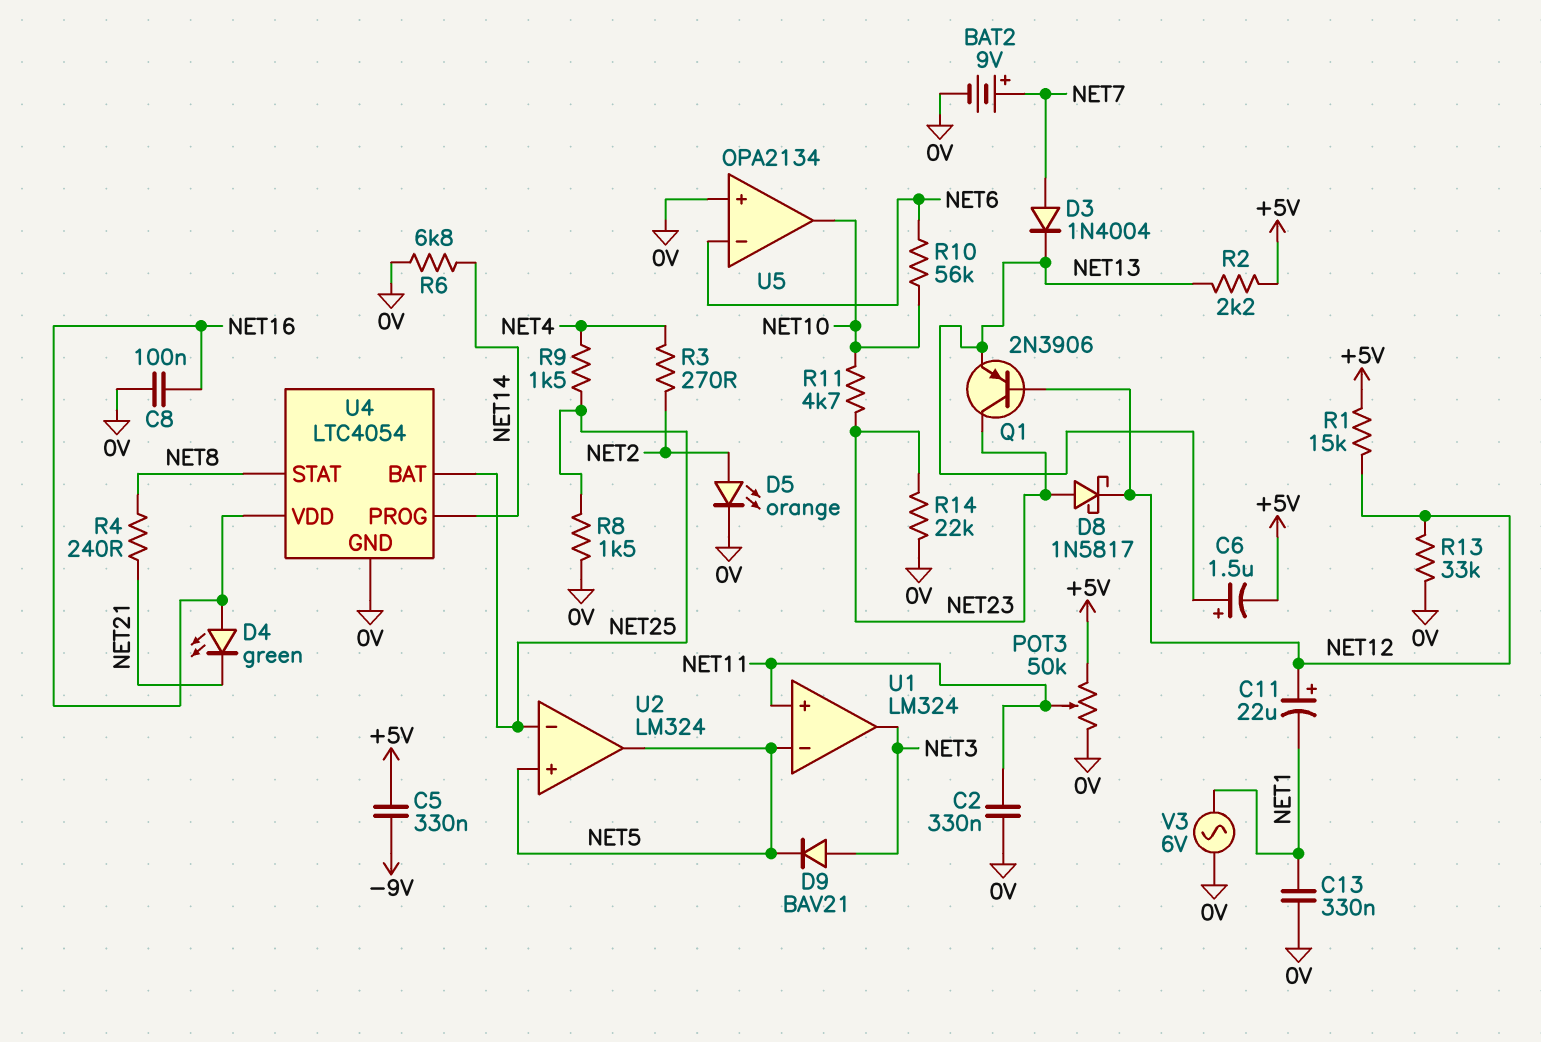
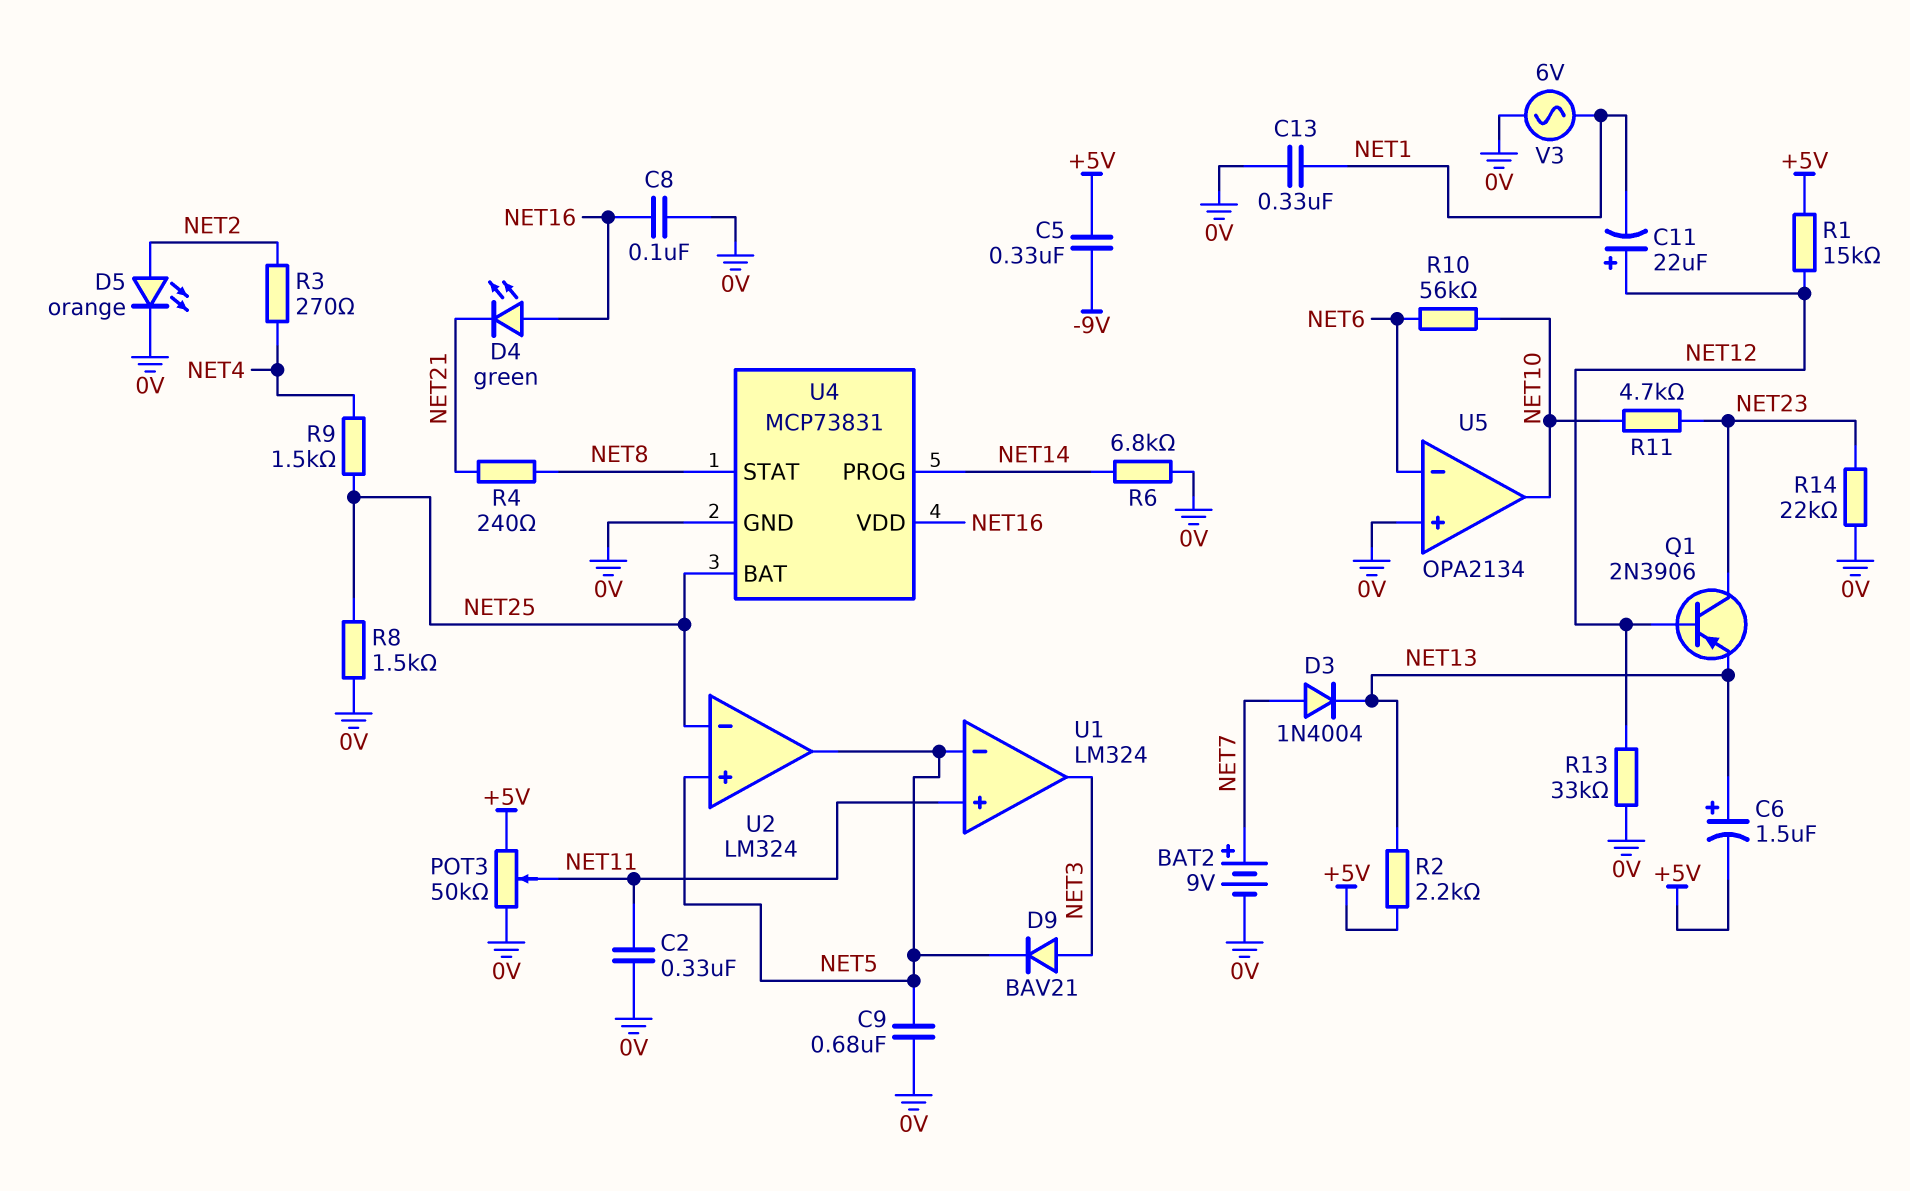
C9: none -> 680nF (0V, NET5)
D8: schottky 1N5817 (A NET23, K NET12) -> none
U4: LTC4054 -> MCP73831

